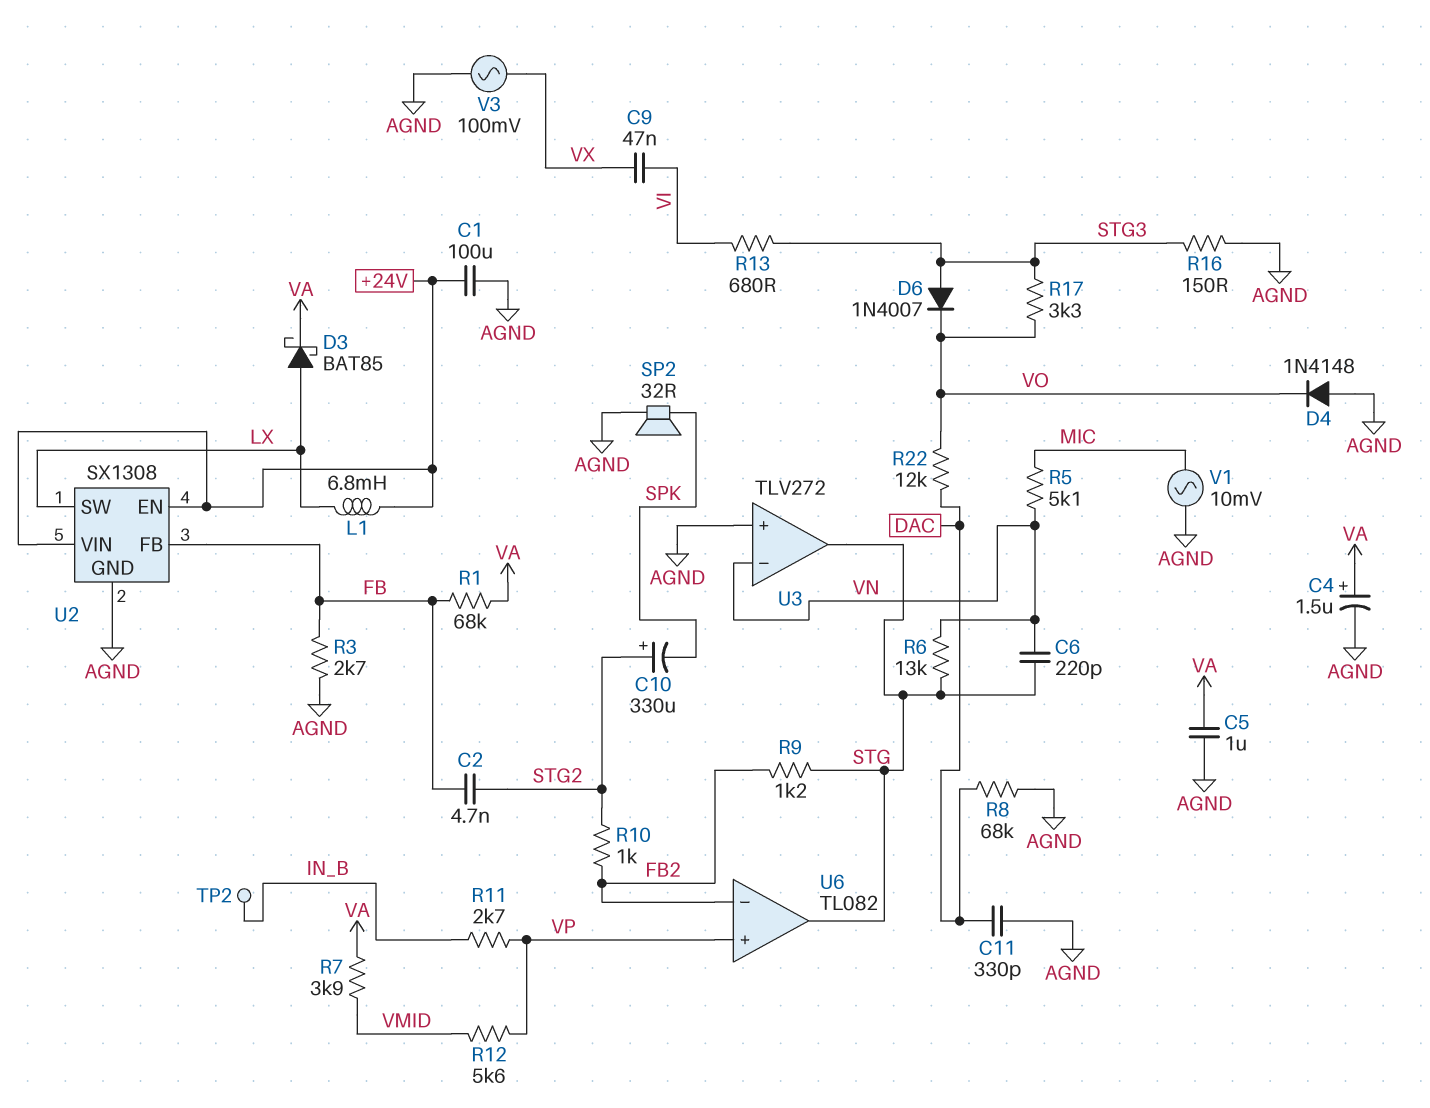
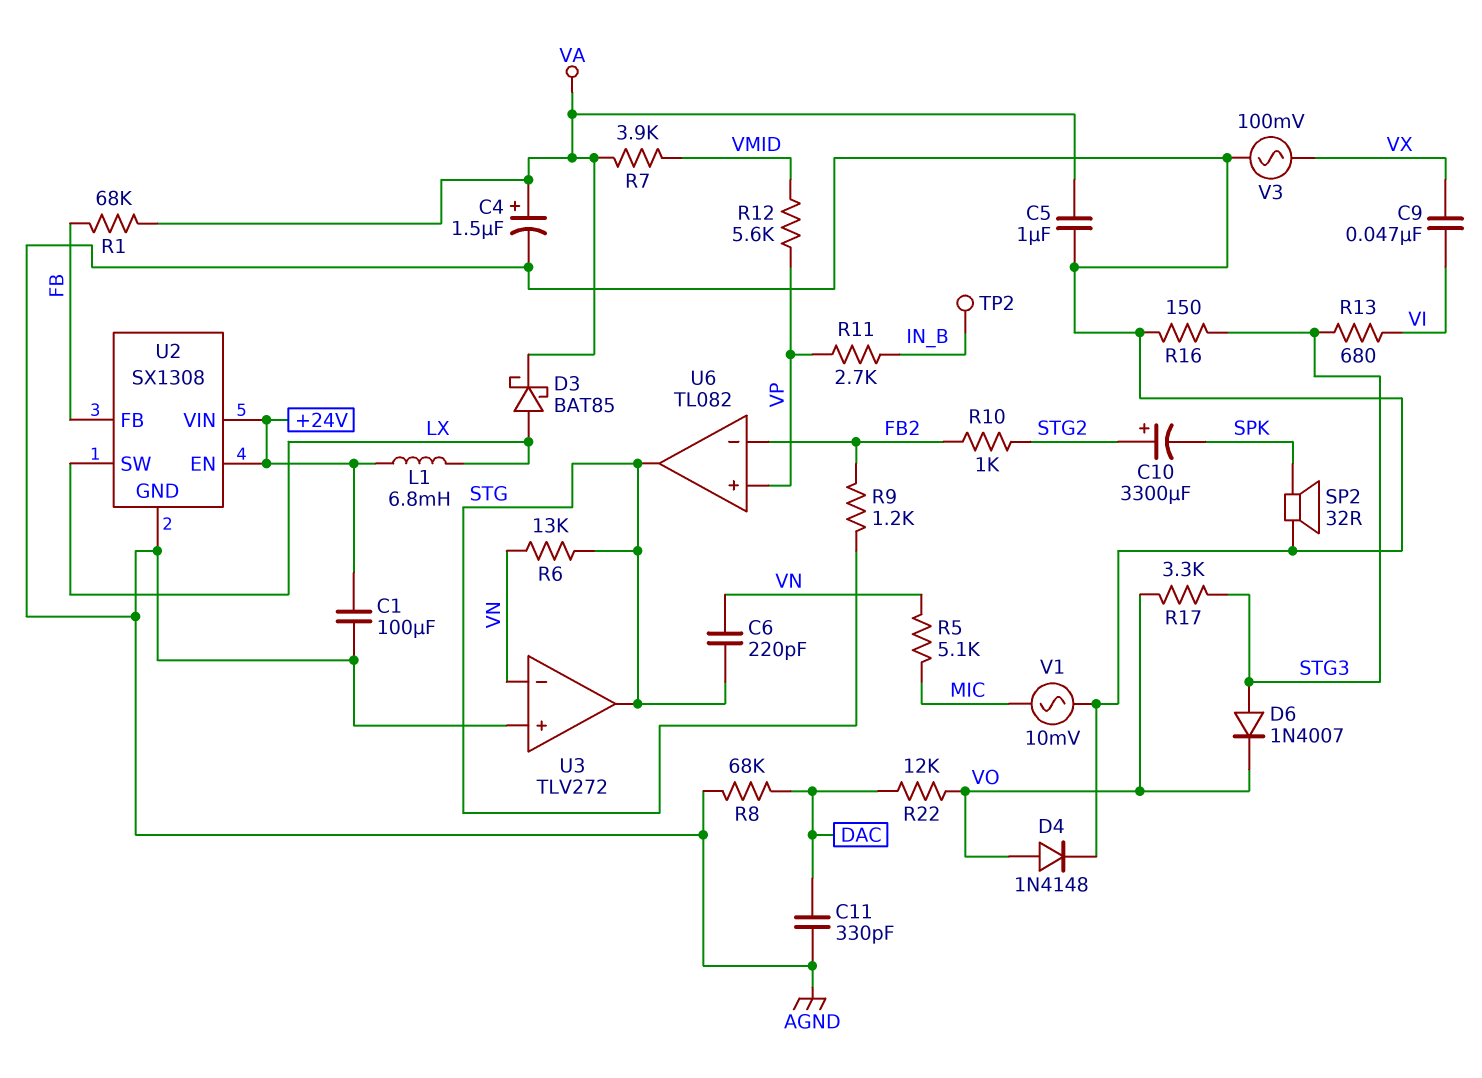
C2: 4.7nF (FB, STG2) -> none
C10: 330uF (plus STG2, minus SPK) -> 3300uF (plus STG2, minus SPK)
D4: diode 1N4148 (A AGND, K VO) -> diode 1N4148 (A VO, K AGND)
R3: 2.7k (AGND, FB) -> none

